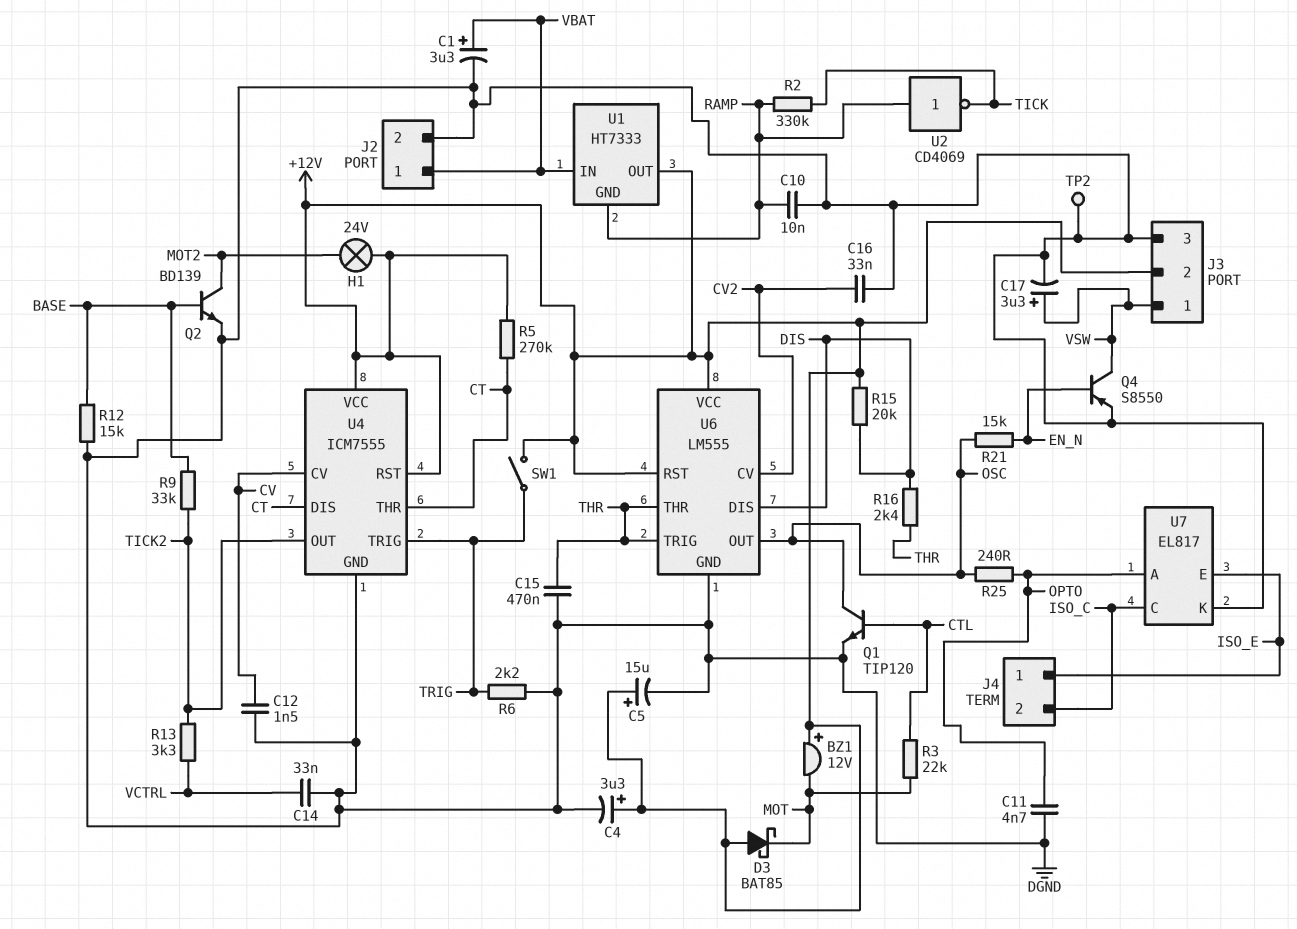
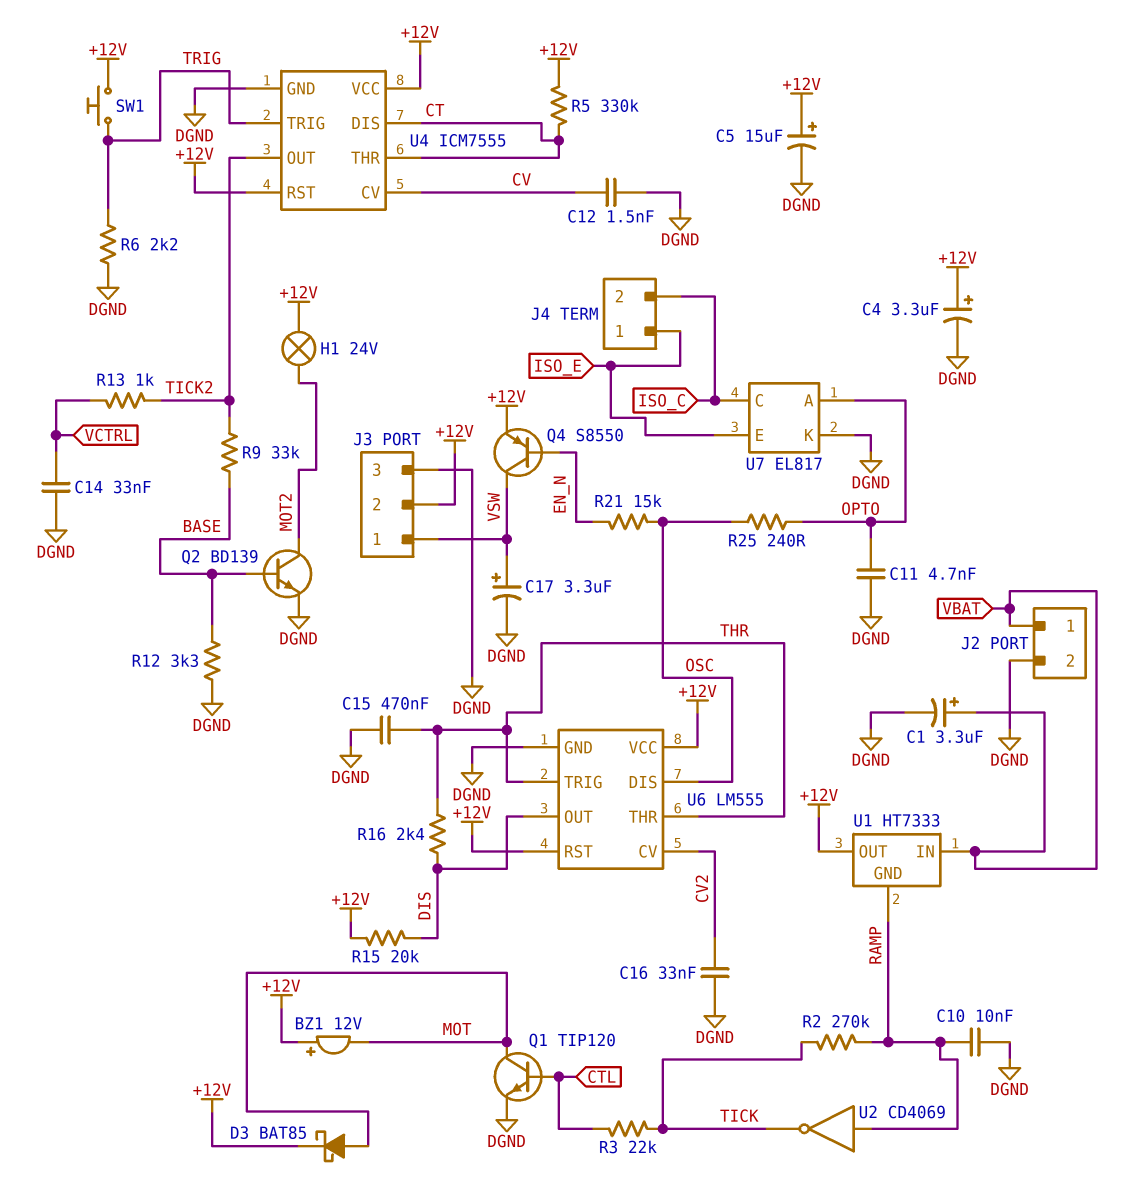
D3: schottky BAT85 (A +12V, K MOT) -> schottky BAT85 (A MOT, K +12V)
Q1: NPN TIP120 (B CTL, C OSC, E DGND) -> NPN TIP120 (B CTL, C MOT, E DGND)
Q4: PNP S8550 (B EN_N, C VSW, E DGND) -> PNP S8550 (B EN_N, C VSW, E +12V)
R2: 330k (RAMP, TICK) -> 270k (RAMP, TICK)
R3: 22k (CTL, MOT) -> 22k (CTL, TICK)
R5: 270k (+12V, CT) -> 330k (+12V, CT)
R12: 15k (BASE, DGND) -> 3.3k (BASE, DGND)
R13: 3.3k (TICK2, VCTRL) -> 1k (TICK2, VCTRL)
SW1: switch (+12V, TRIG) -> button (+12V, TRIG)
TP2: test point (DGND) -> none
U6 pin DIS: DIS -> OSC
U6 pin OUT: OSC -> DIS

